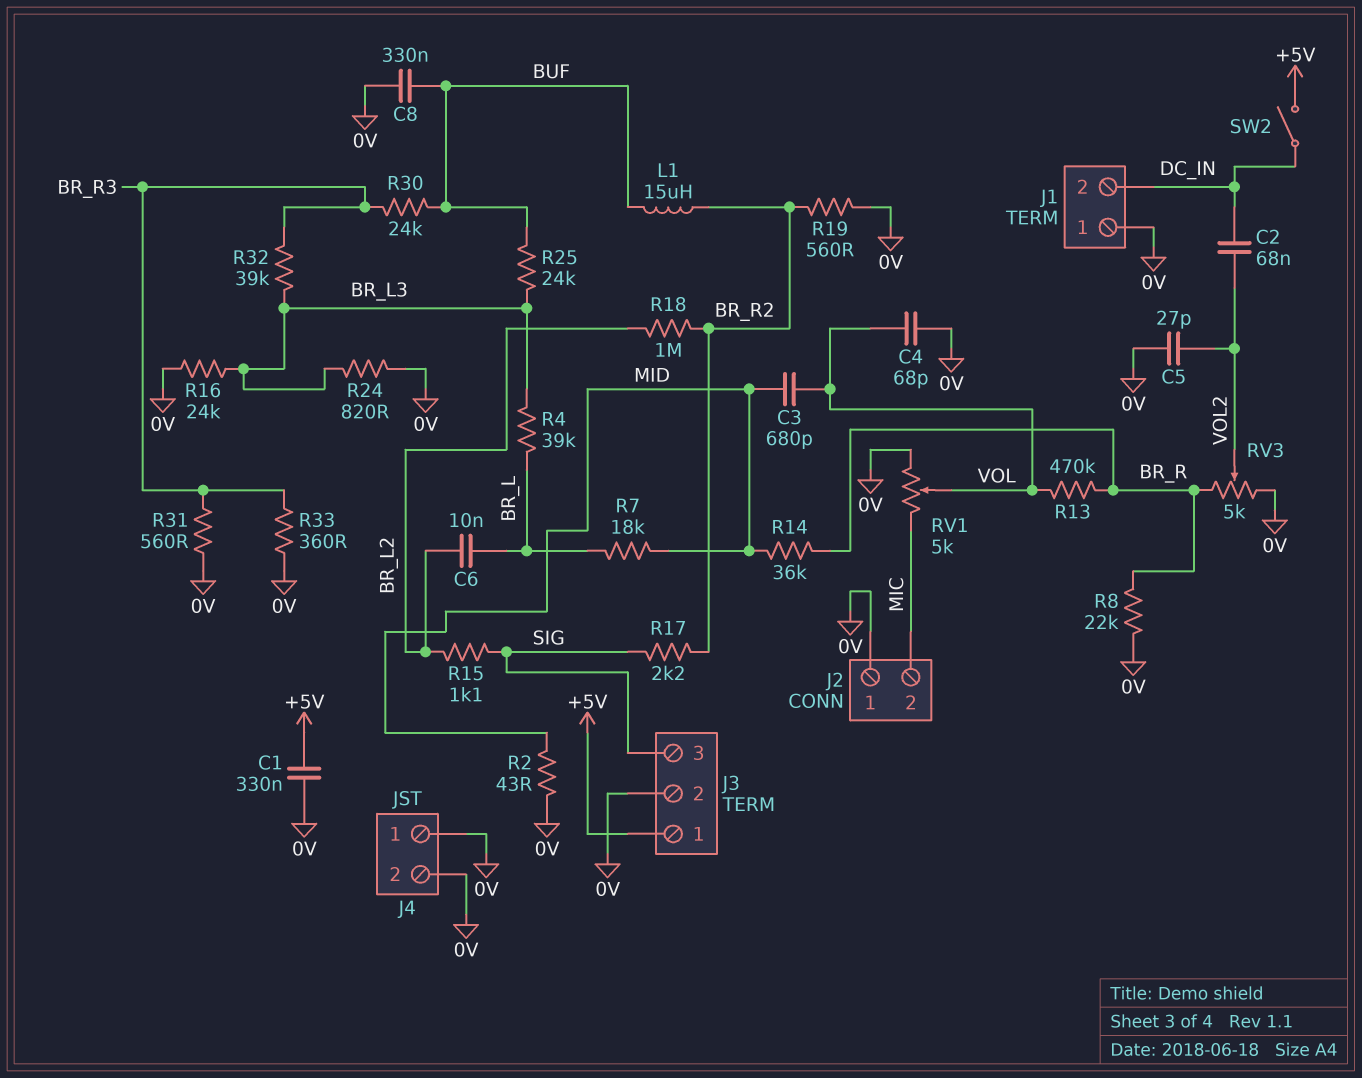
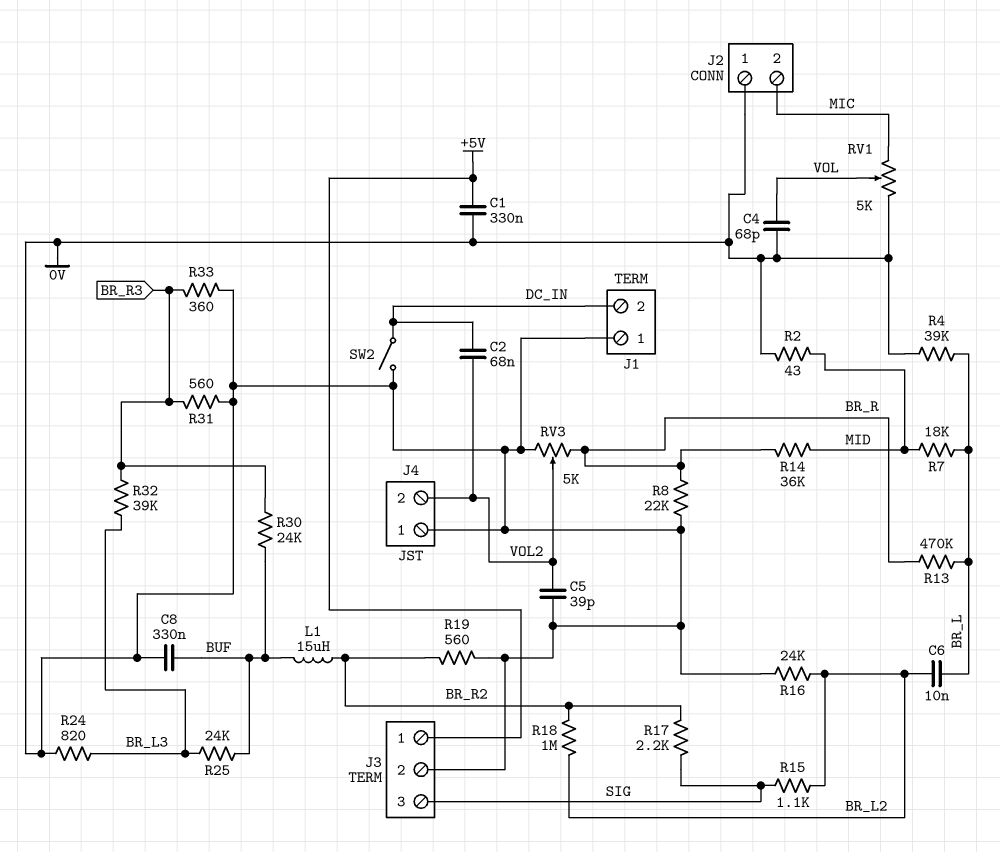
C3: 680pF (MID, VOL) -> none
C5: 27pF (0V, VOL2) -> 39pF (0V, VOL2)
J4 pin 2: 0V -> VOL2
R4: 39k (BR_L, BR_L3) -> 39k (0V, BR_L)
R13: 470k (BR_R, VOL) -> 470k (BR_L, BR_R)
R16: 24k (0V, BR_L3) -> 24k (0V, BR_L2)
SW2: switch (+5V, DC_IN) -> switch (0V, DC_IN)

